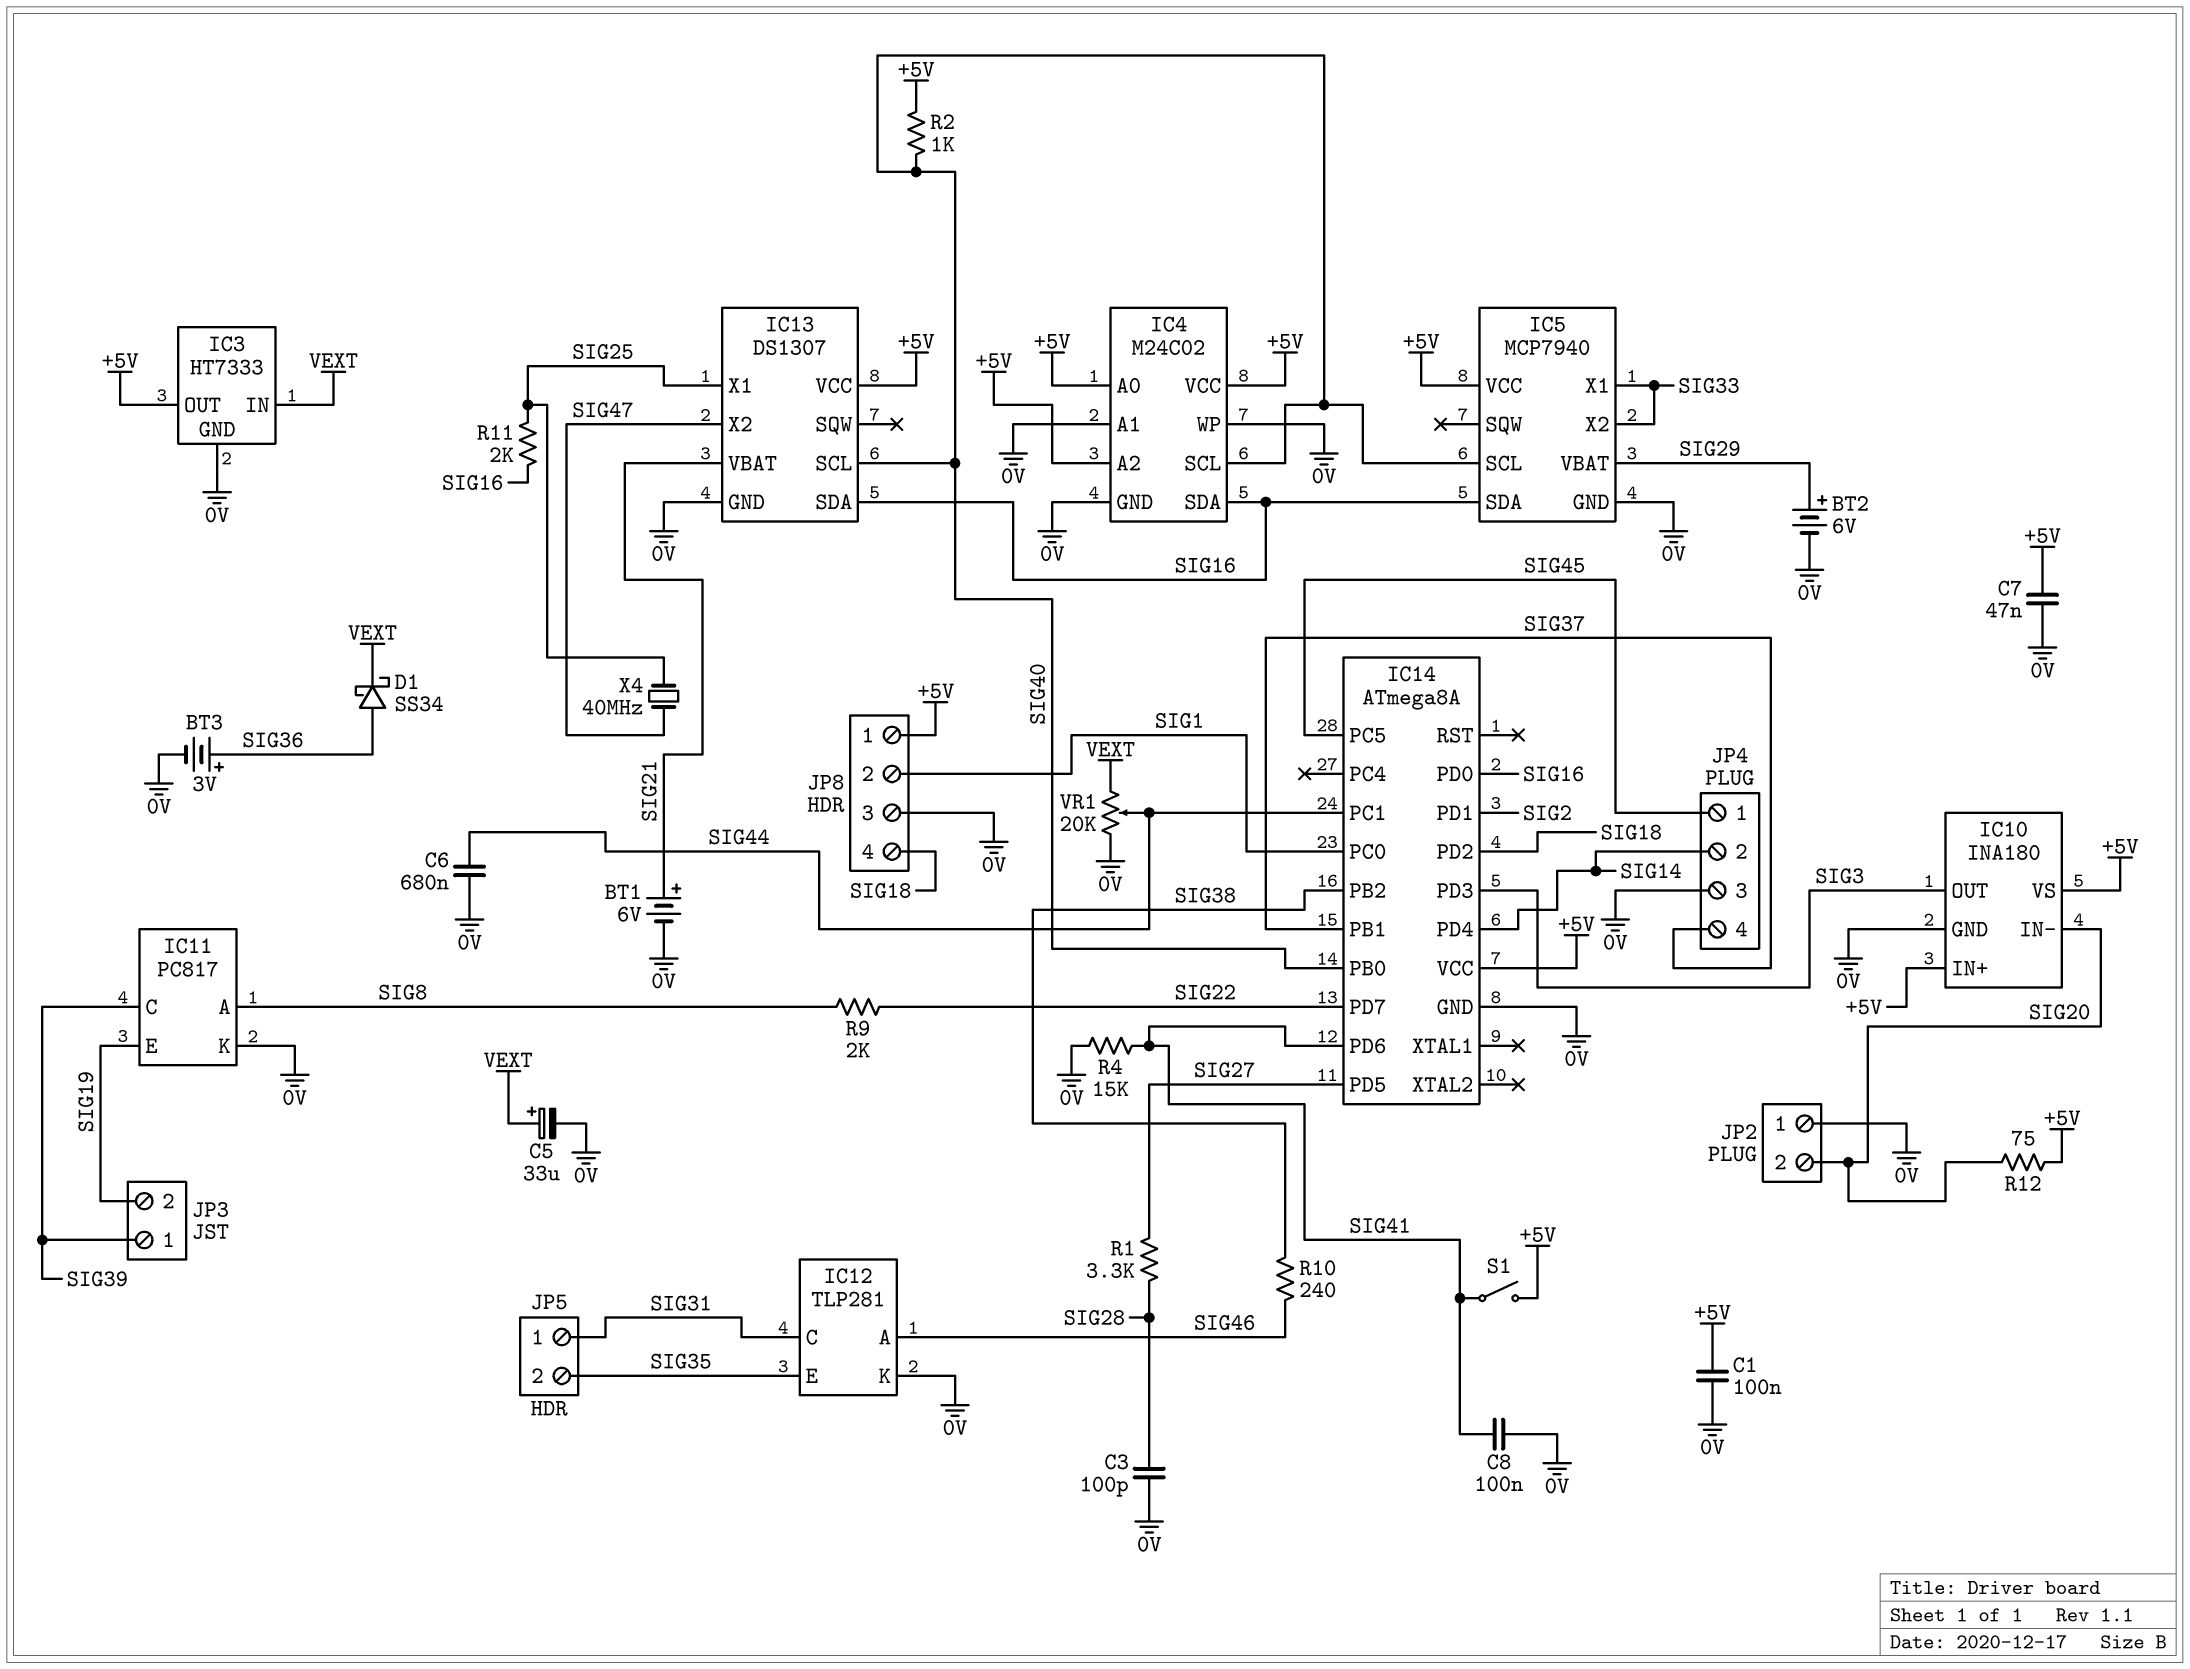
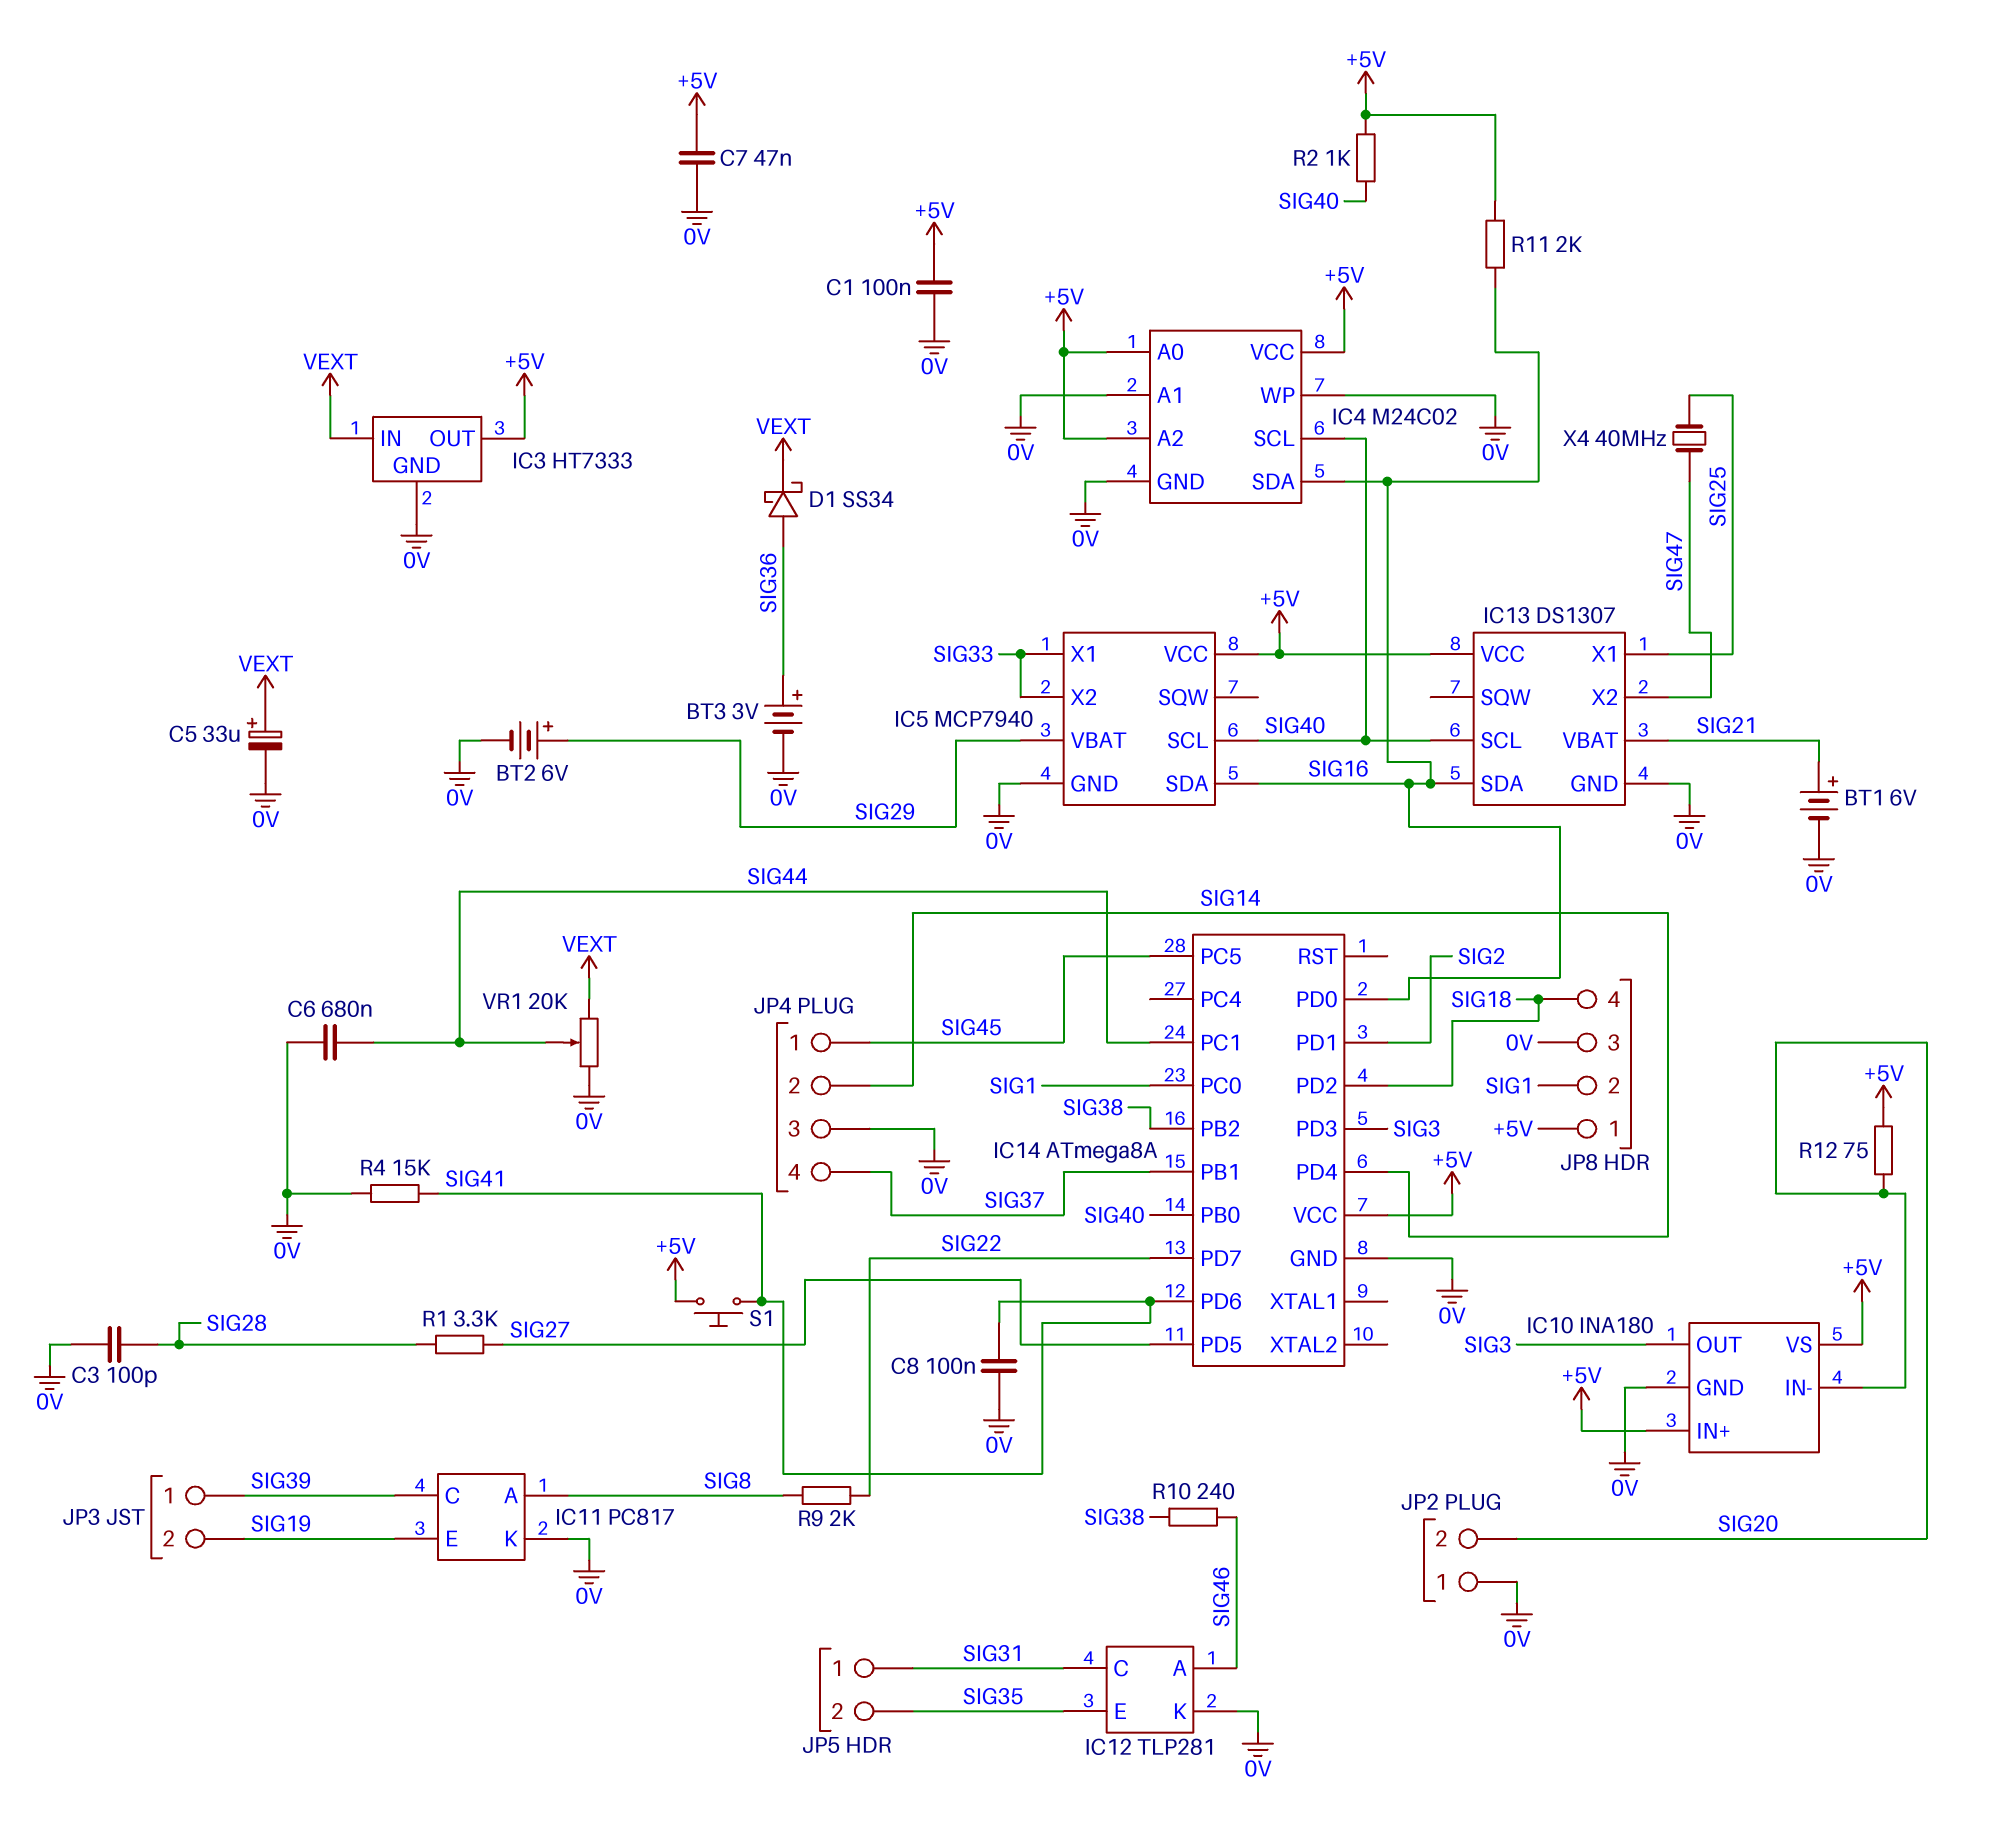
R11: 2k (SIG16, SIG25) -> 2k (+5V, SIG16)
S1: switch (+5V, SIG41) -> button (+5V, SIG41)

